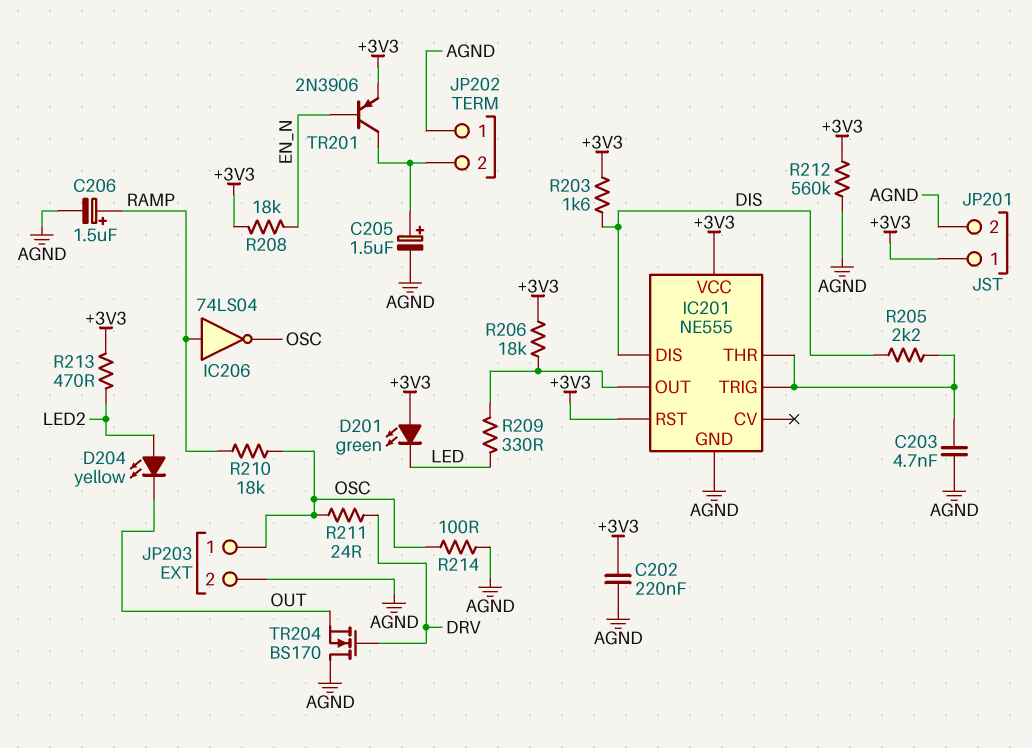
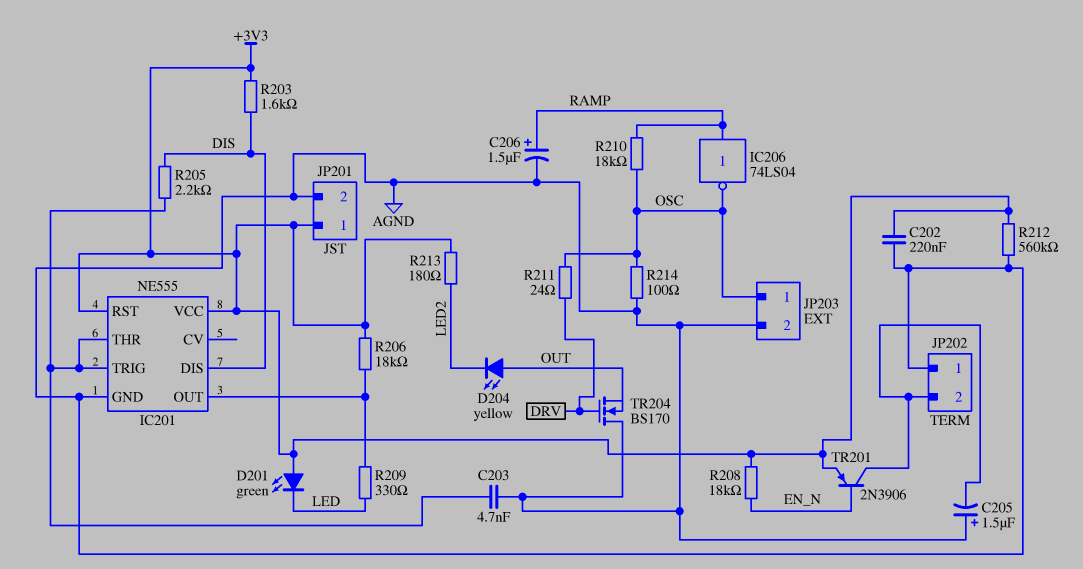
C205: 1.5uF (plus JP202/2, minus AGND) -> 1.5uF (plus AGND, minus JP202/2)
D204: LED yellow (A LED2, K OUT) -> LED yellow (A OUT, K LED2)
R213: 470 (+3V3, LED2) -> 180 (+3V3, LED2)

